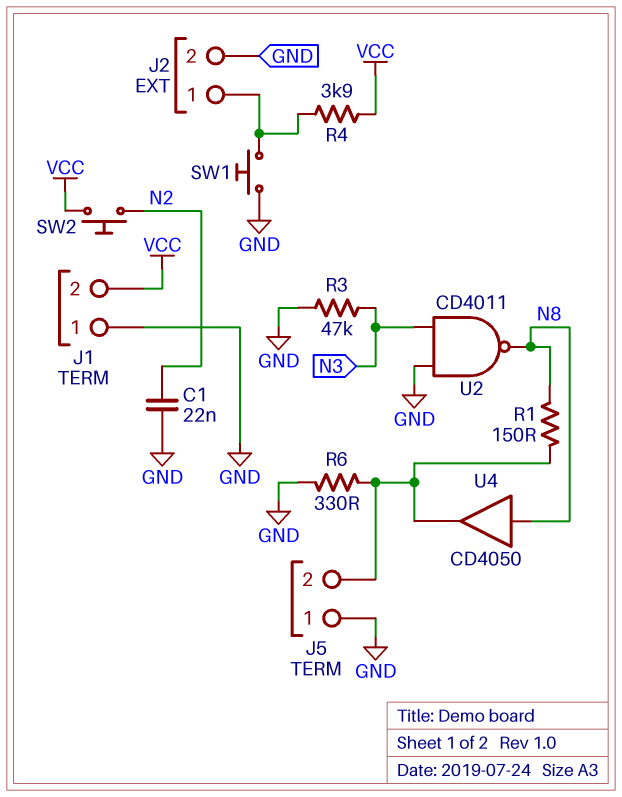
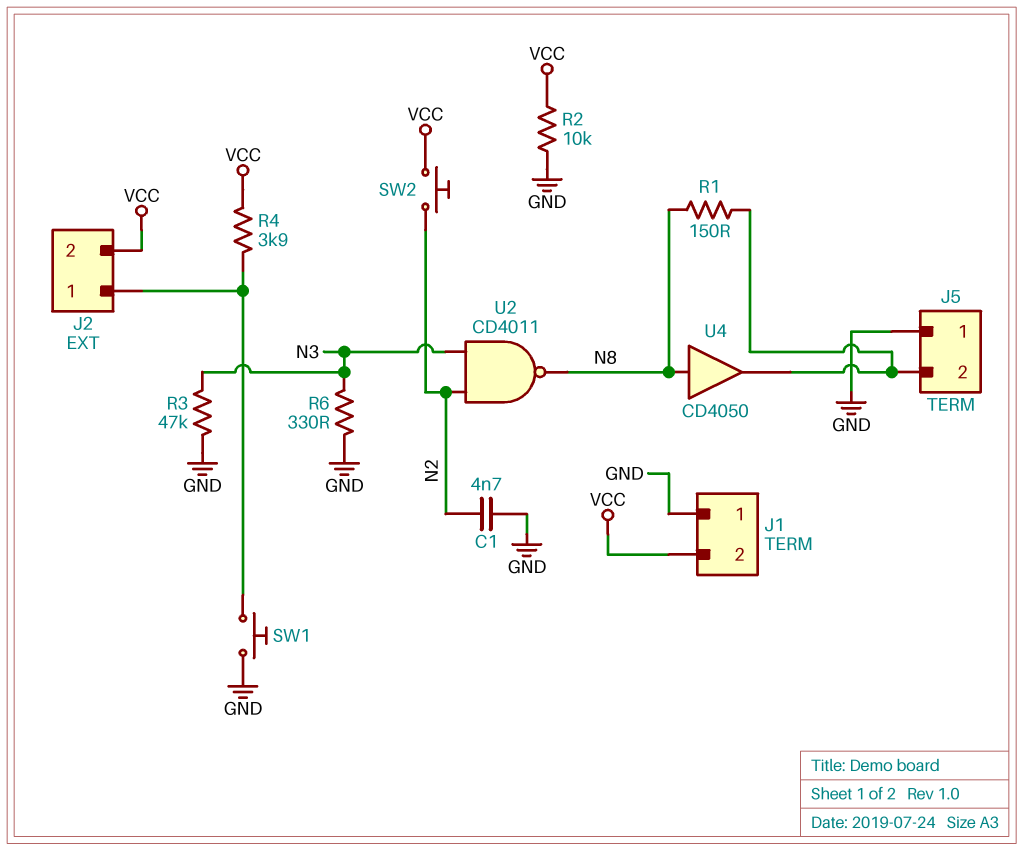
C1: 22nF (GND, N2) -> 4.7nF (GND, N2)
J2 pin 2: GND -> VCC
R2: none -> 10k (GND, VCC)
R6: 330 (GND, J5/2) -> 330 (GND, N3)
U2: NAND CD4011 (in GND, in N3, out N8) -> NAND CD4011 (in N2, in N3, out N8)

